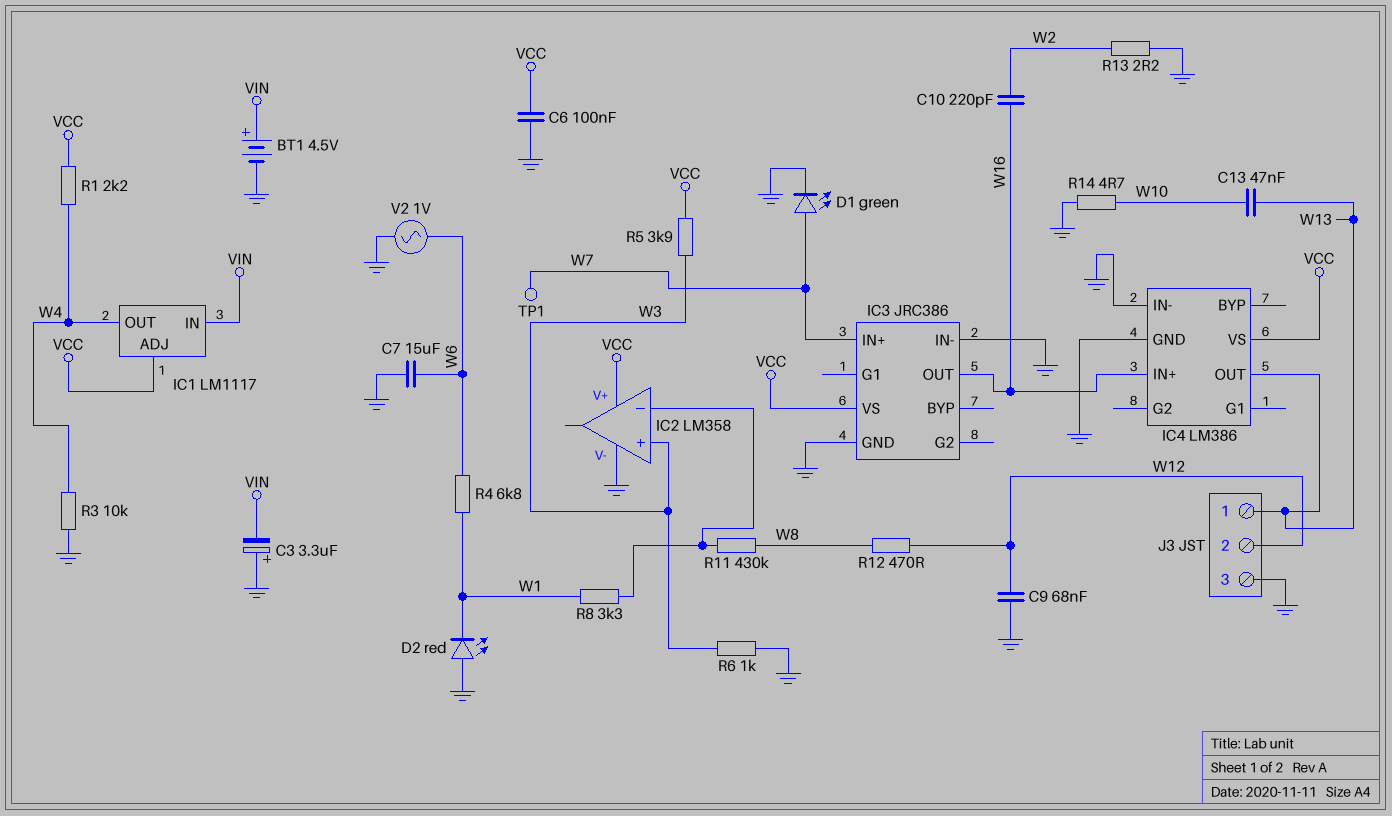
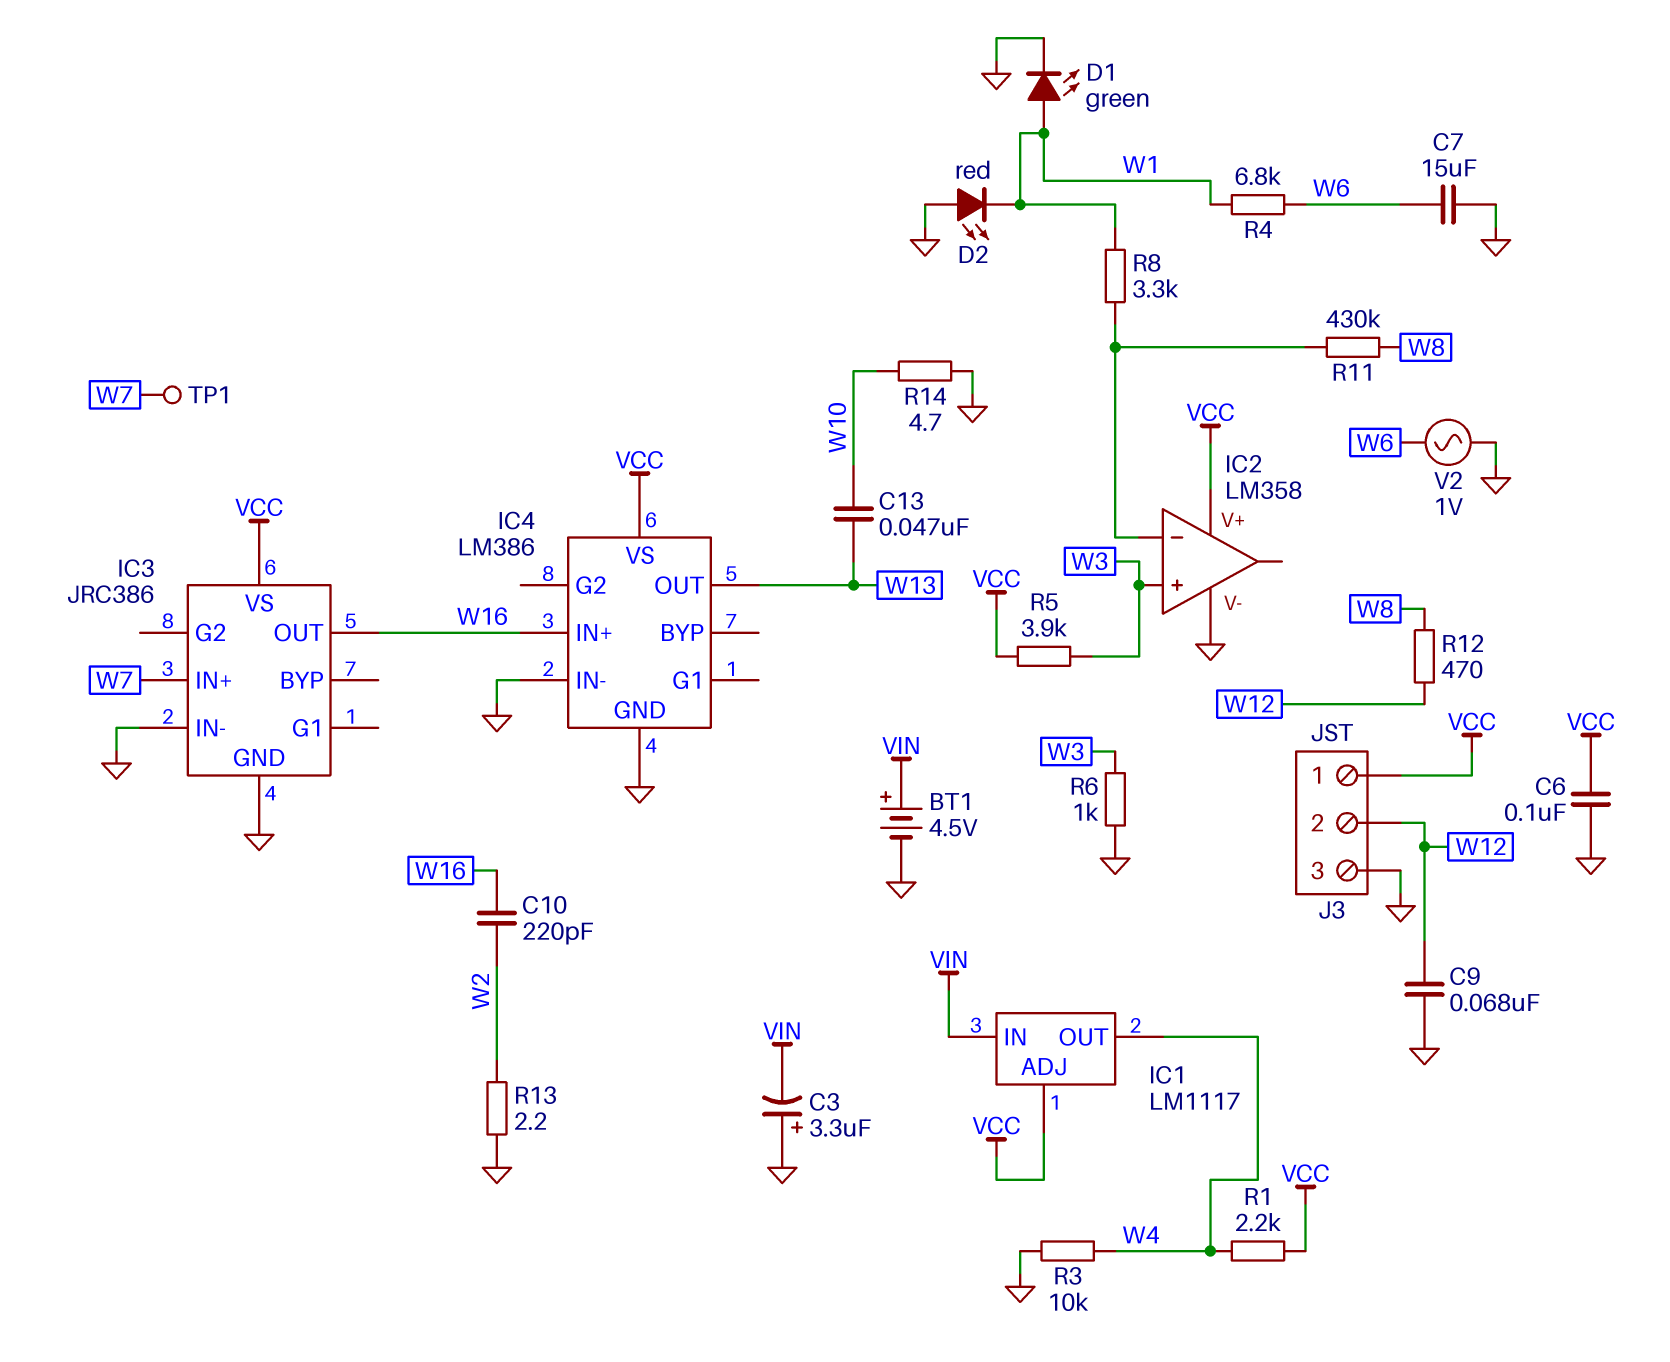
D1: LED green (A W7, K GND) -> LED green (A W1, K GND)
J3 pin 1: W13 -> VCC

